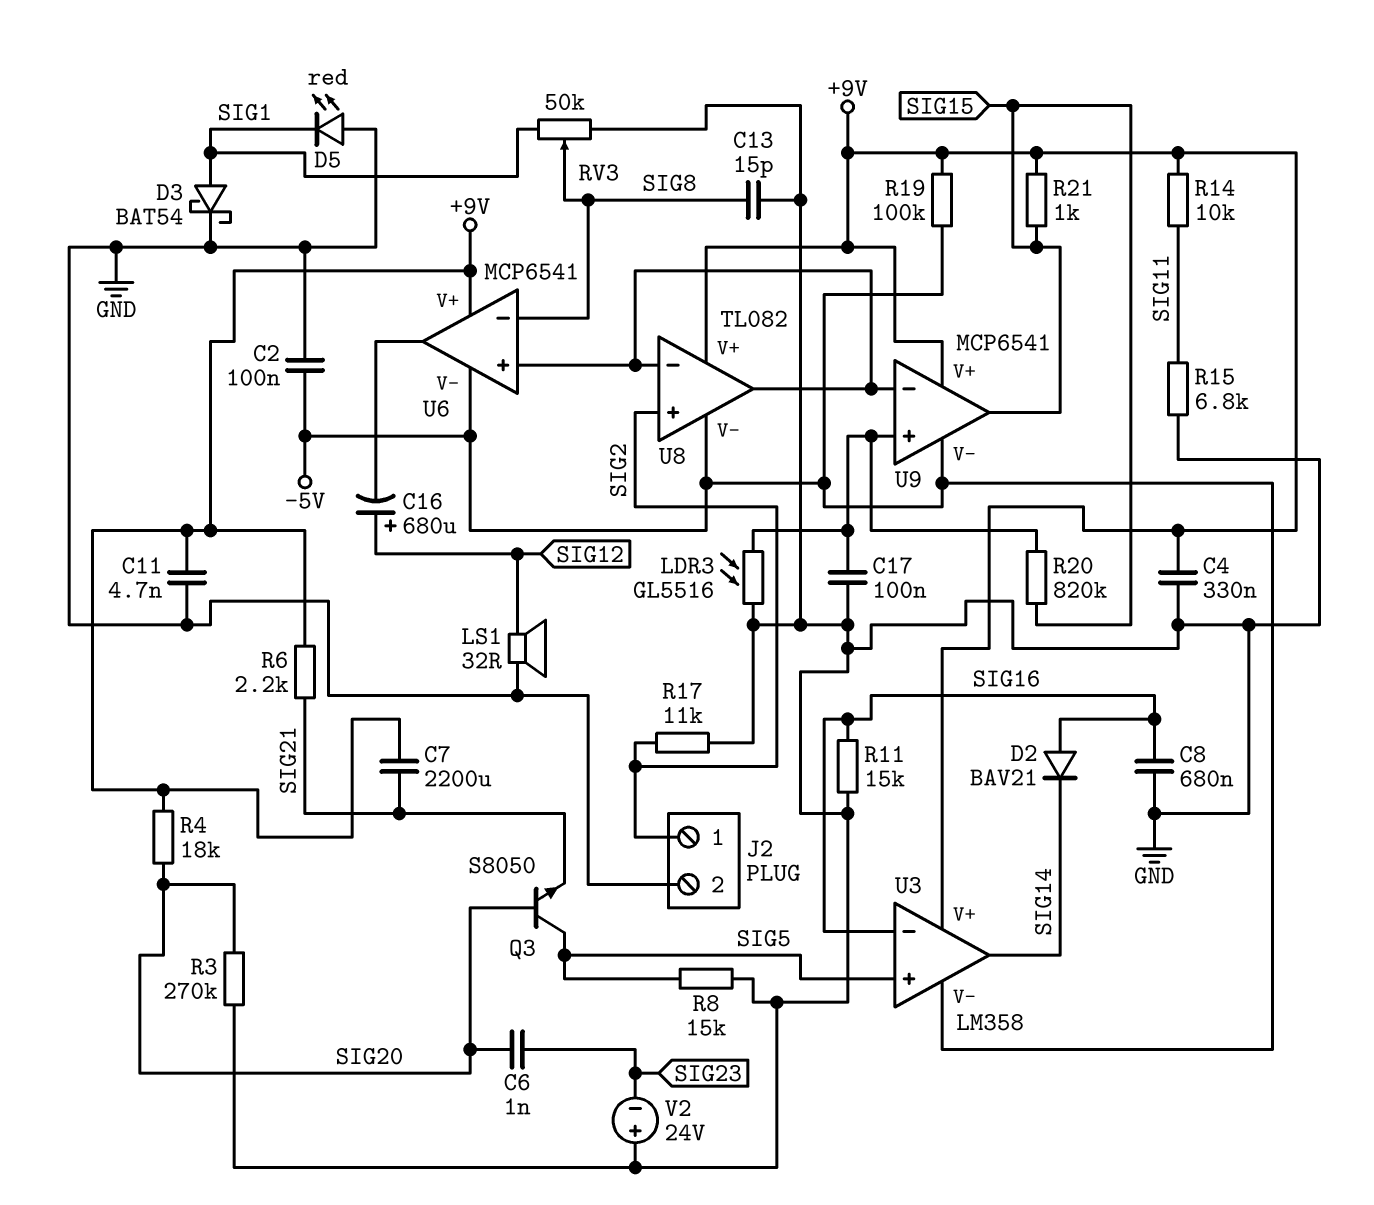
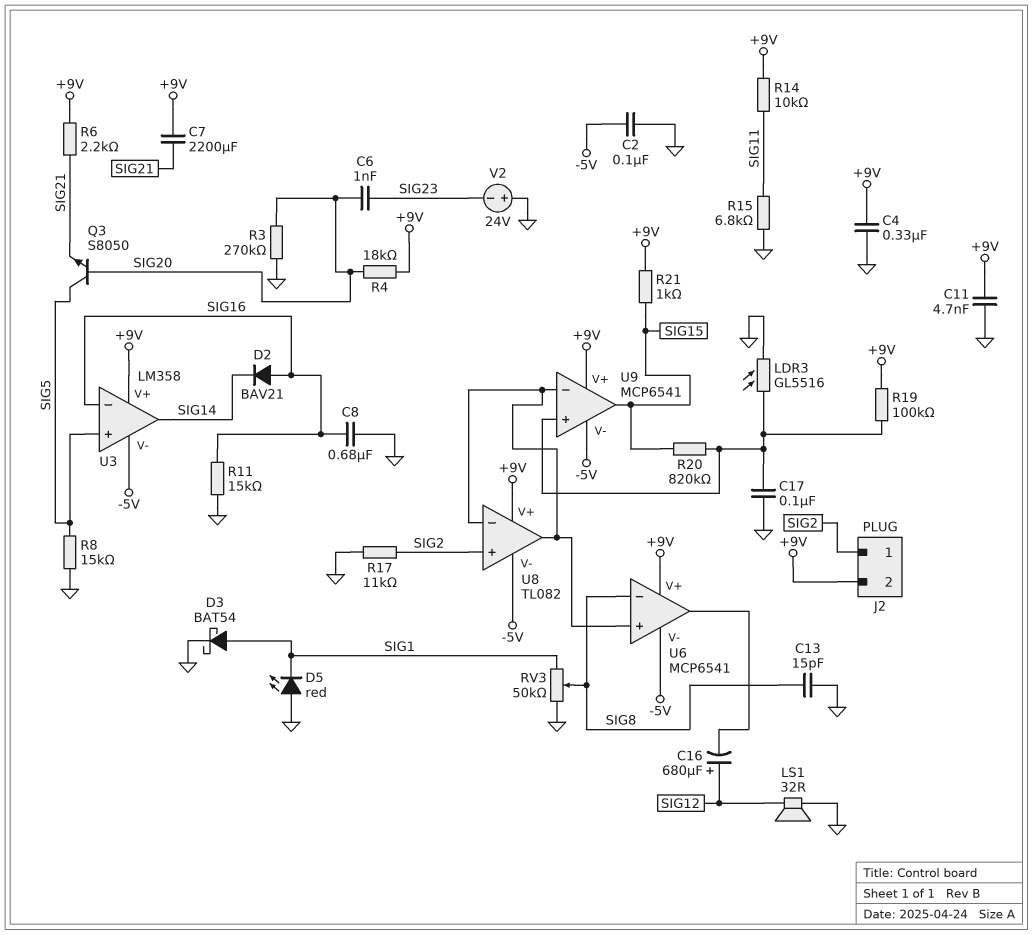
J2 pin 2: GND -> +9V
R19: 100k (+9V, -5V) -> 100k (+9V, U9/in+)

